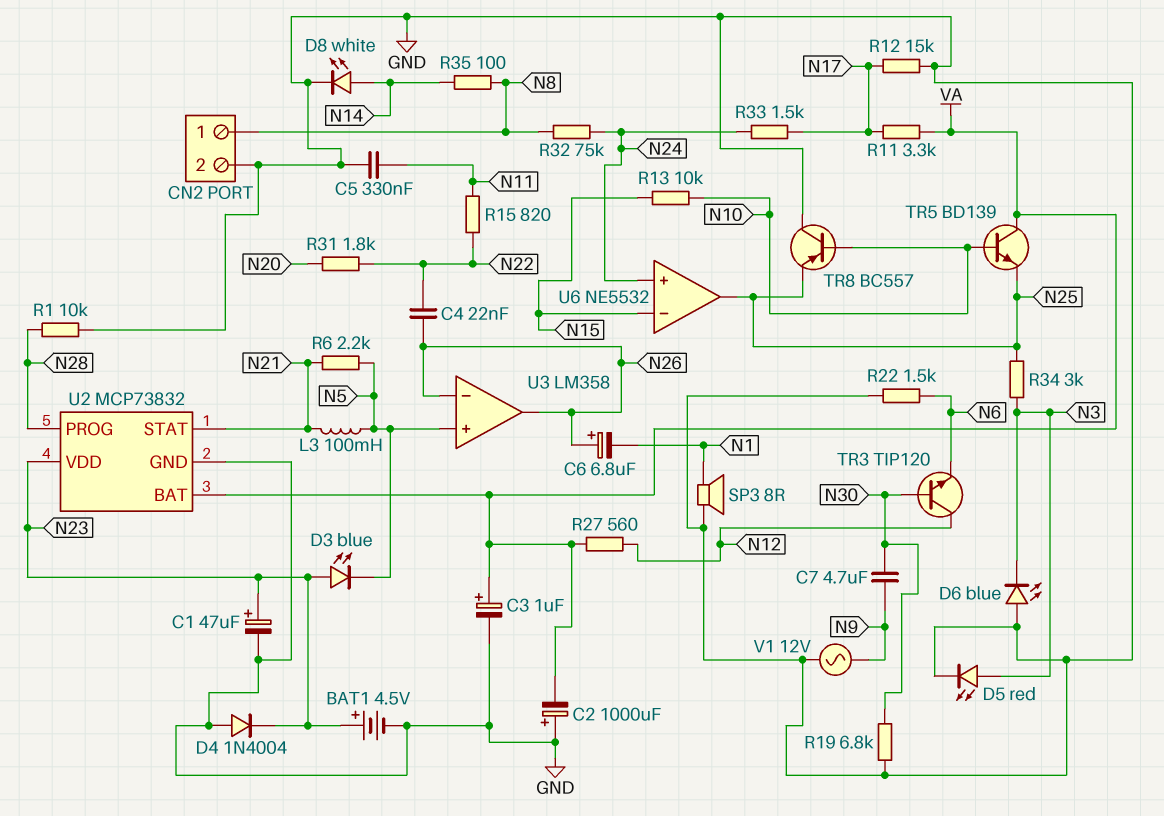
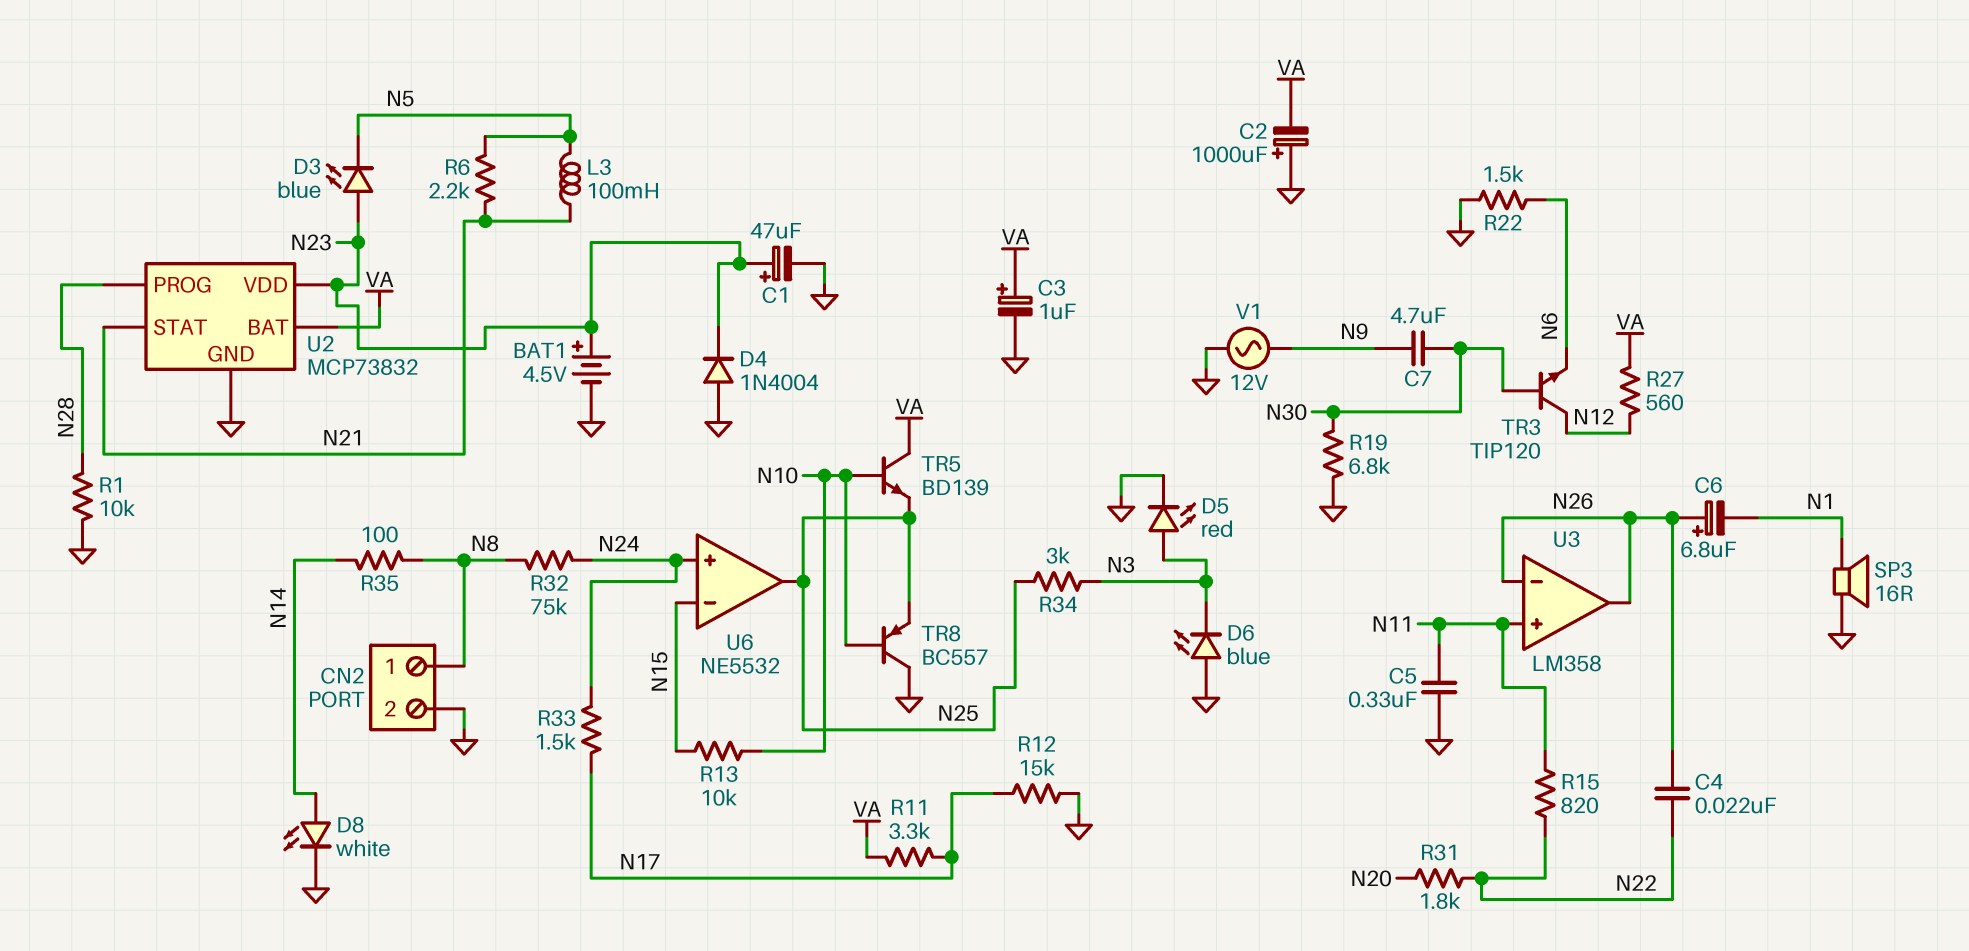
SP3: speaker 8R (GND, N1) -> speaker 16R (GND, N1)
U3 pin in+: N5 -> N11

